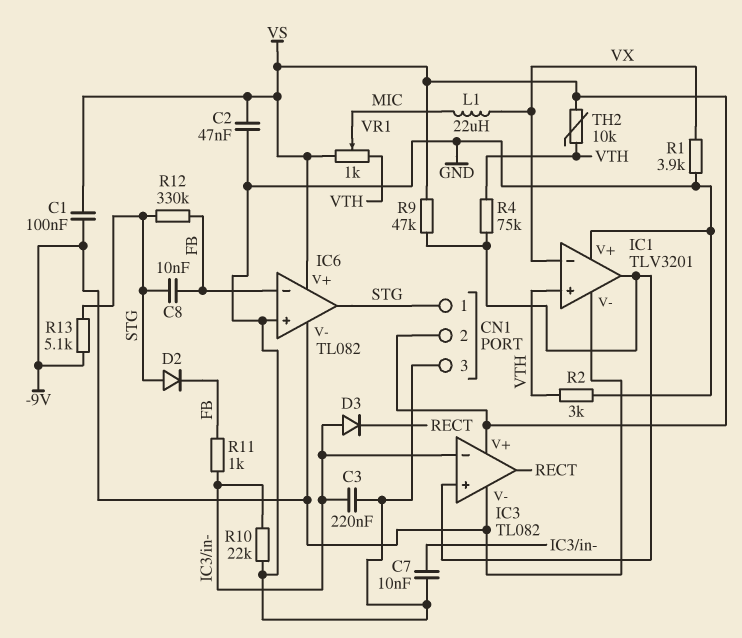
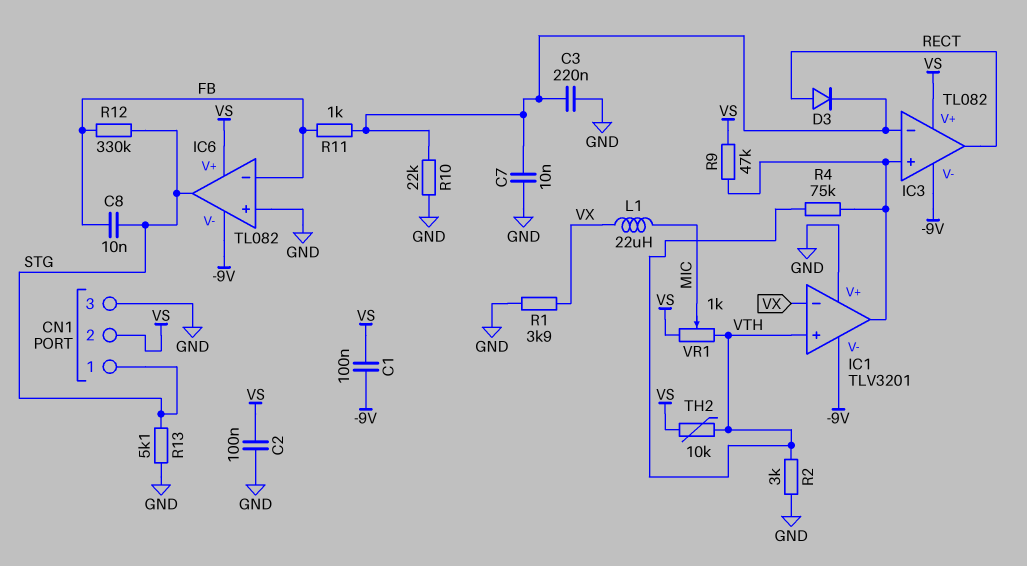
C2: 47nF (GND, VS) -> 100nF (GND, VS)
D2: diode (A STG, K FB) -> none
D3: diode (A IC3/in-, K RECT) -> diode (A RECT, K IC3/in-)
R13: 5.1k (-9V, STG) -> 5.1k (GND, STG)

